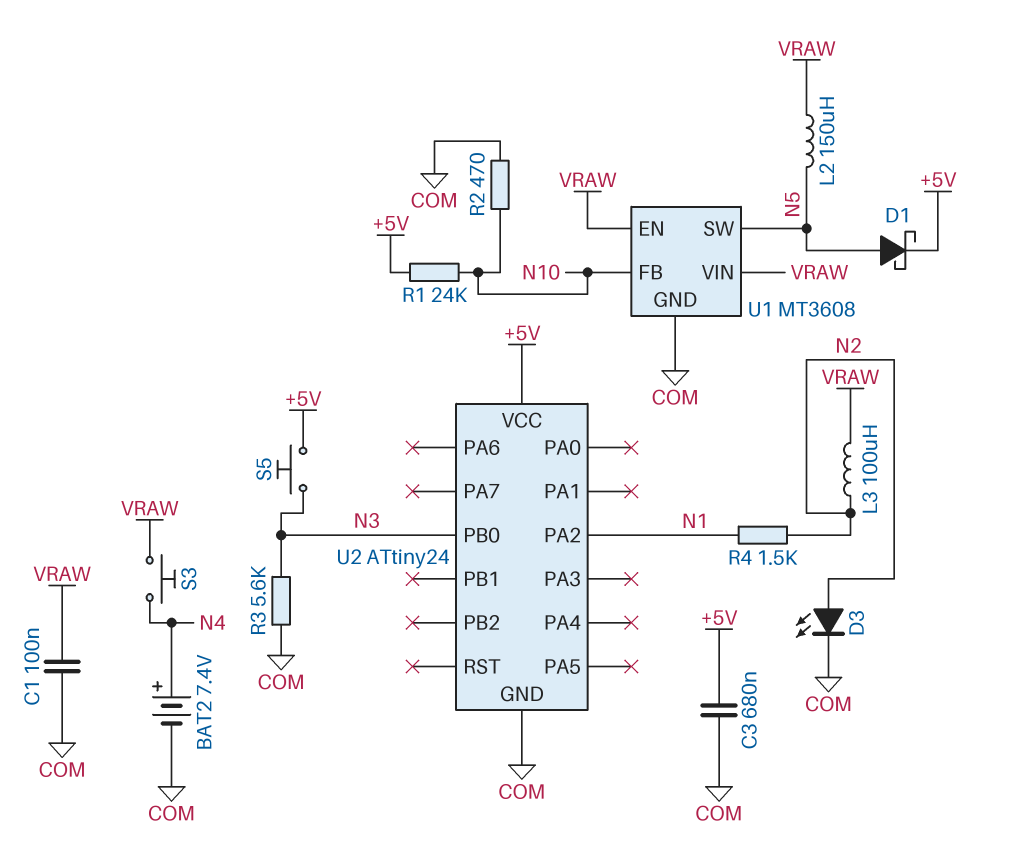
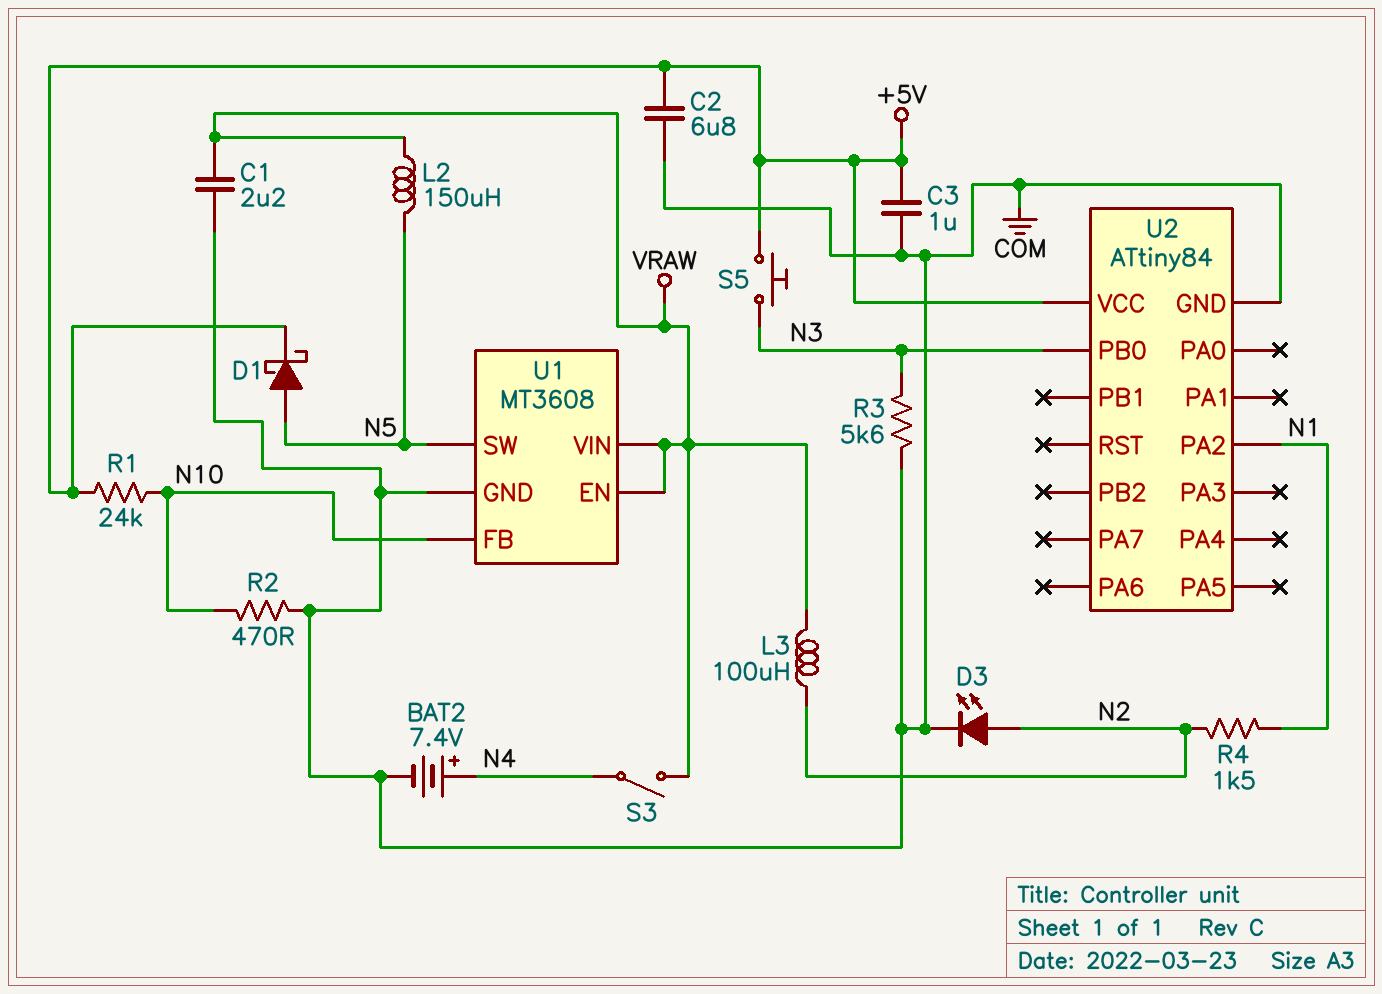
C1: 100nF (COM, VRAW) -> 2.2uF (COM, VRAW)
C2: none -> 6.8uF (+5V, COM)
C3: 680nF (+5V, COM) -> 1uF (+5V, COM)
S3: button (N4, VRAW) -> switch (N4, VRAW)
U2: ATtiny24 -> ATtiny84

